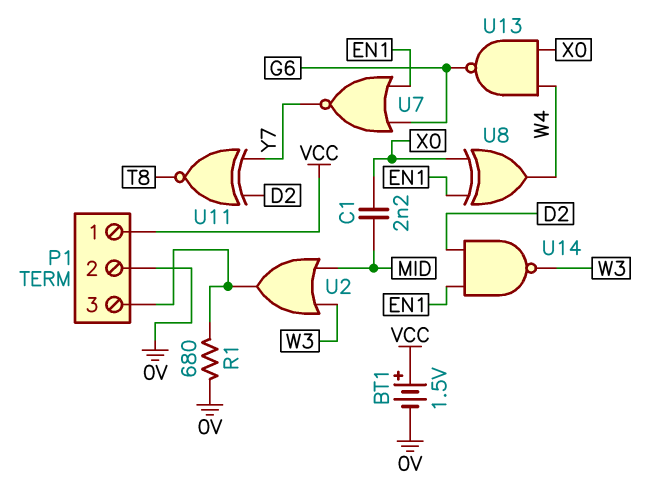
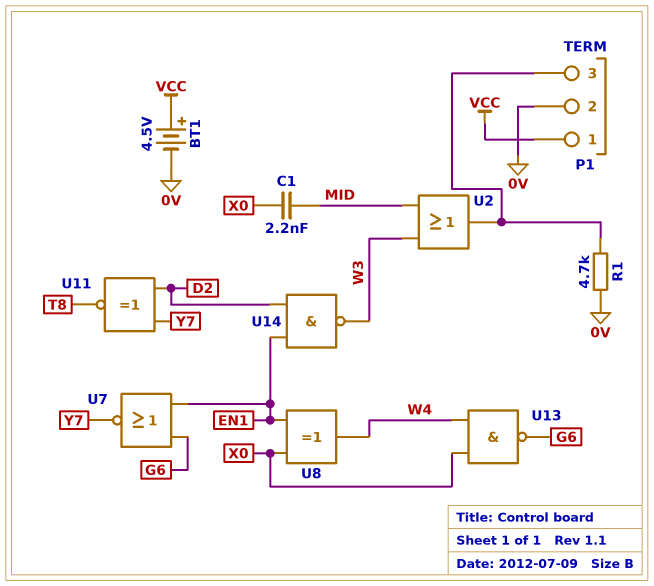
BT1: 1.5V (plus VCC, minus 0V) -> 4.5V (plus VCC, minus 0V)
R1: 680 (0V, P1/3) -> 4.7k (0V, P1/3)

